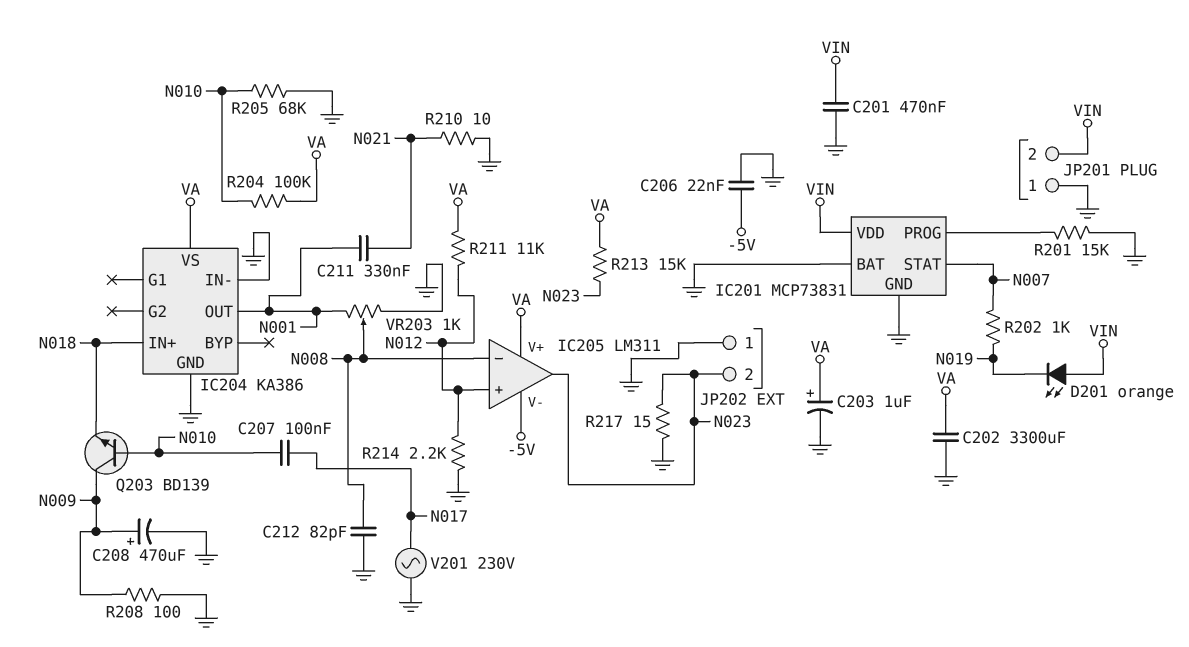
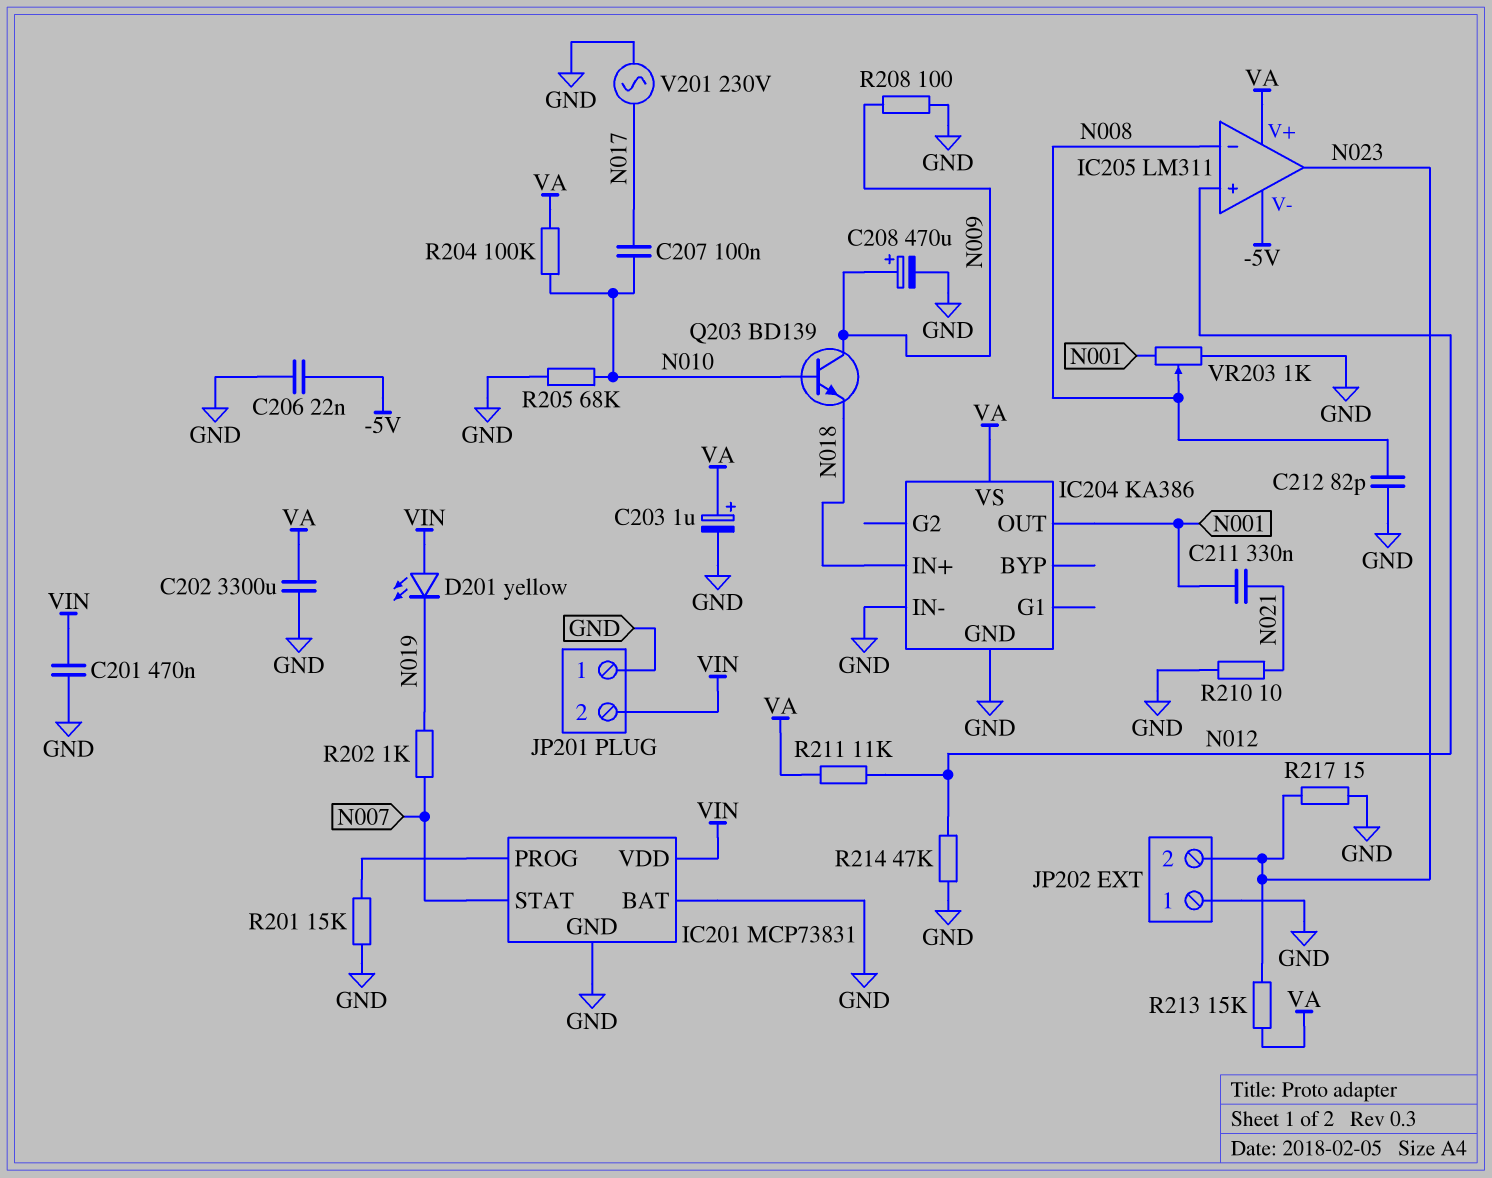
D201: LED orange (A VIN, K N019) -> LED yellow (A VIN, K N019)
R214: 2.2k (GND, N012) -> 47k (GND, N012)

